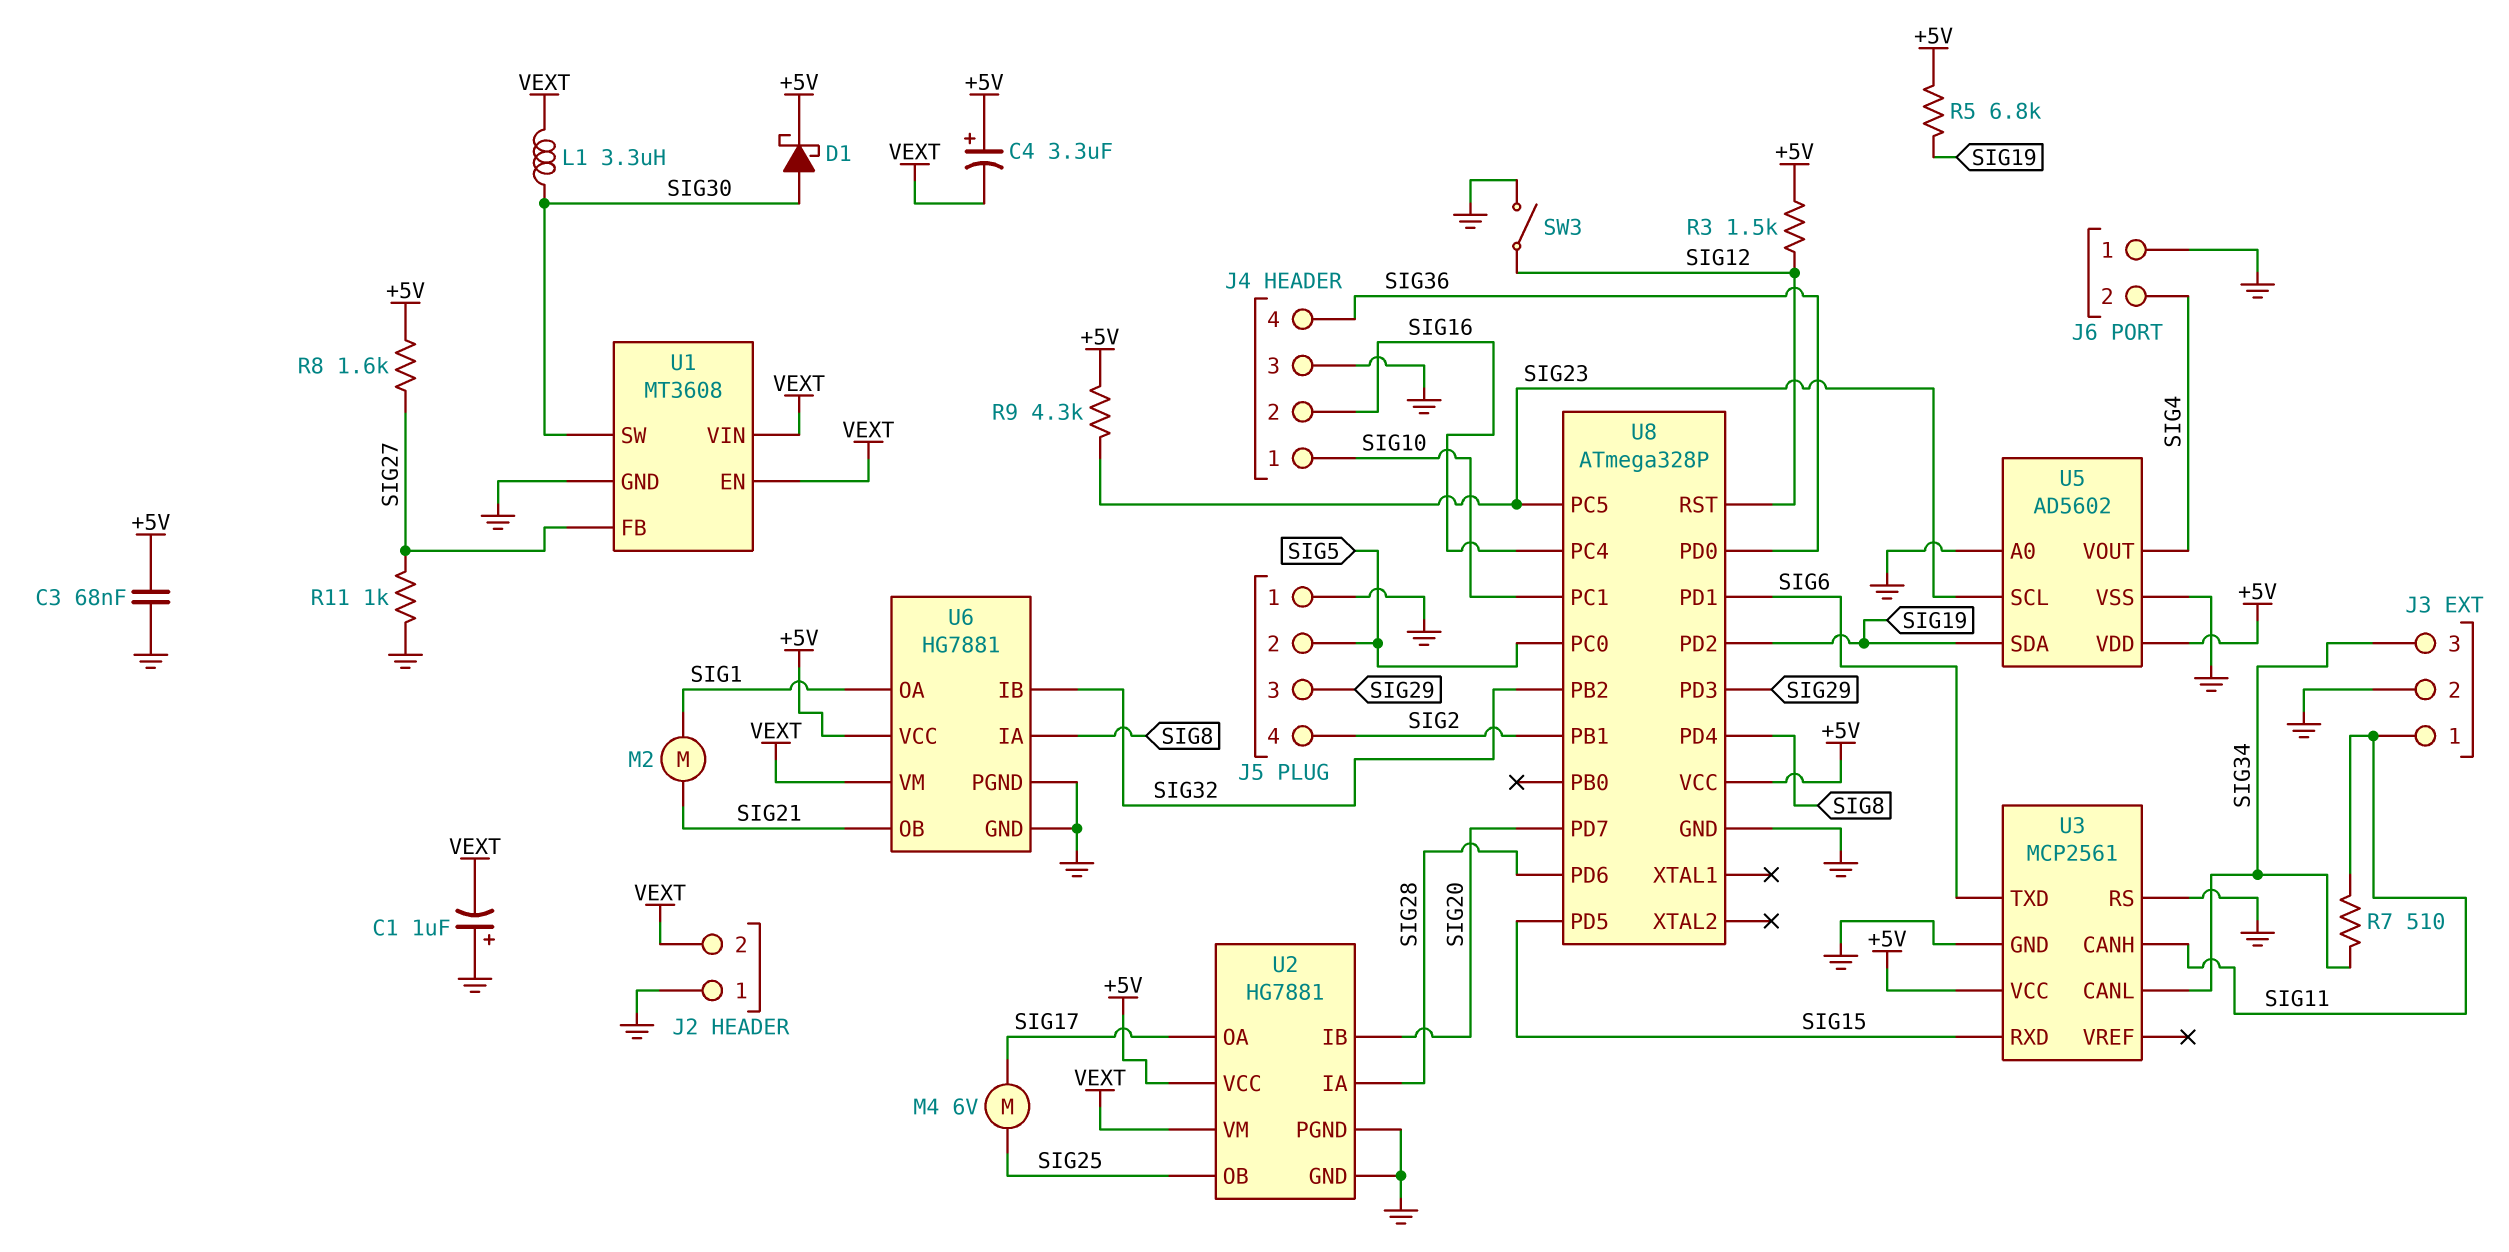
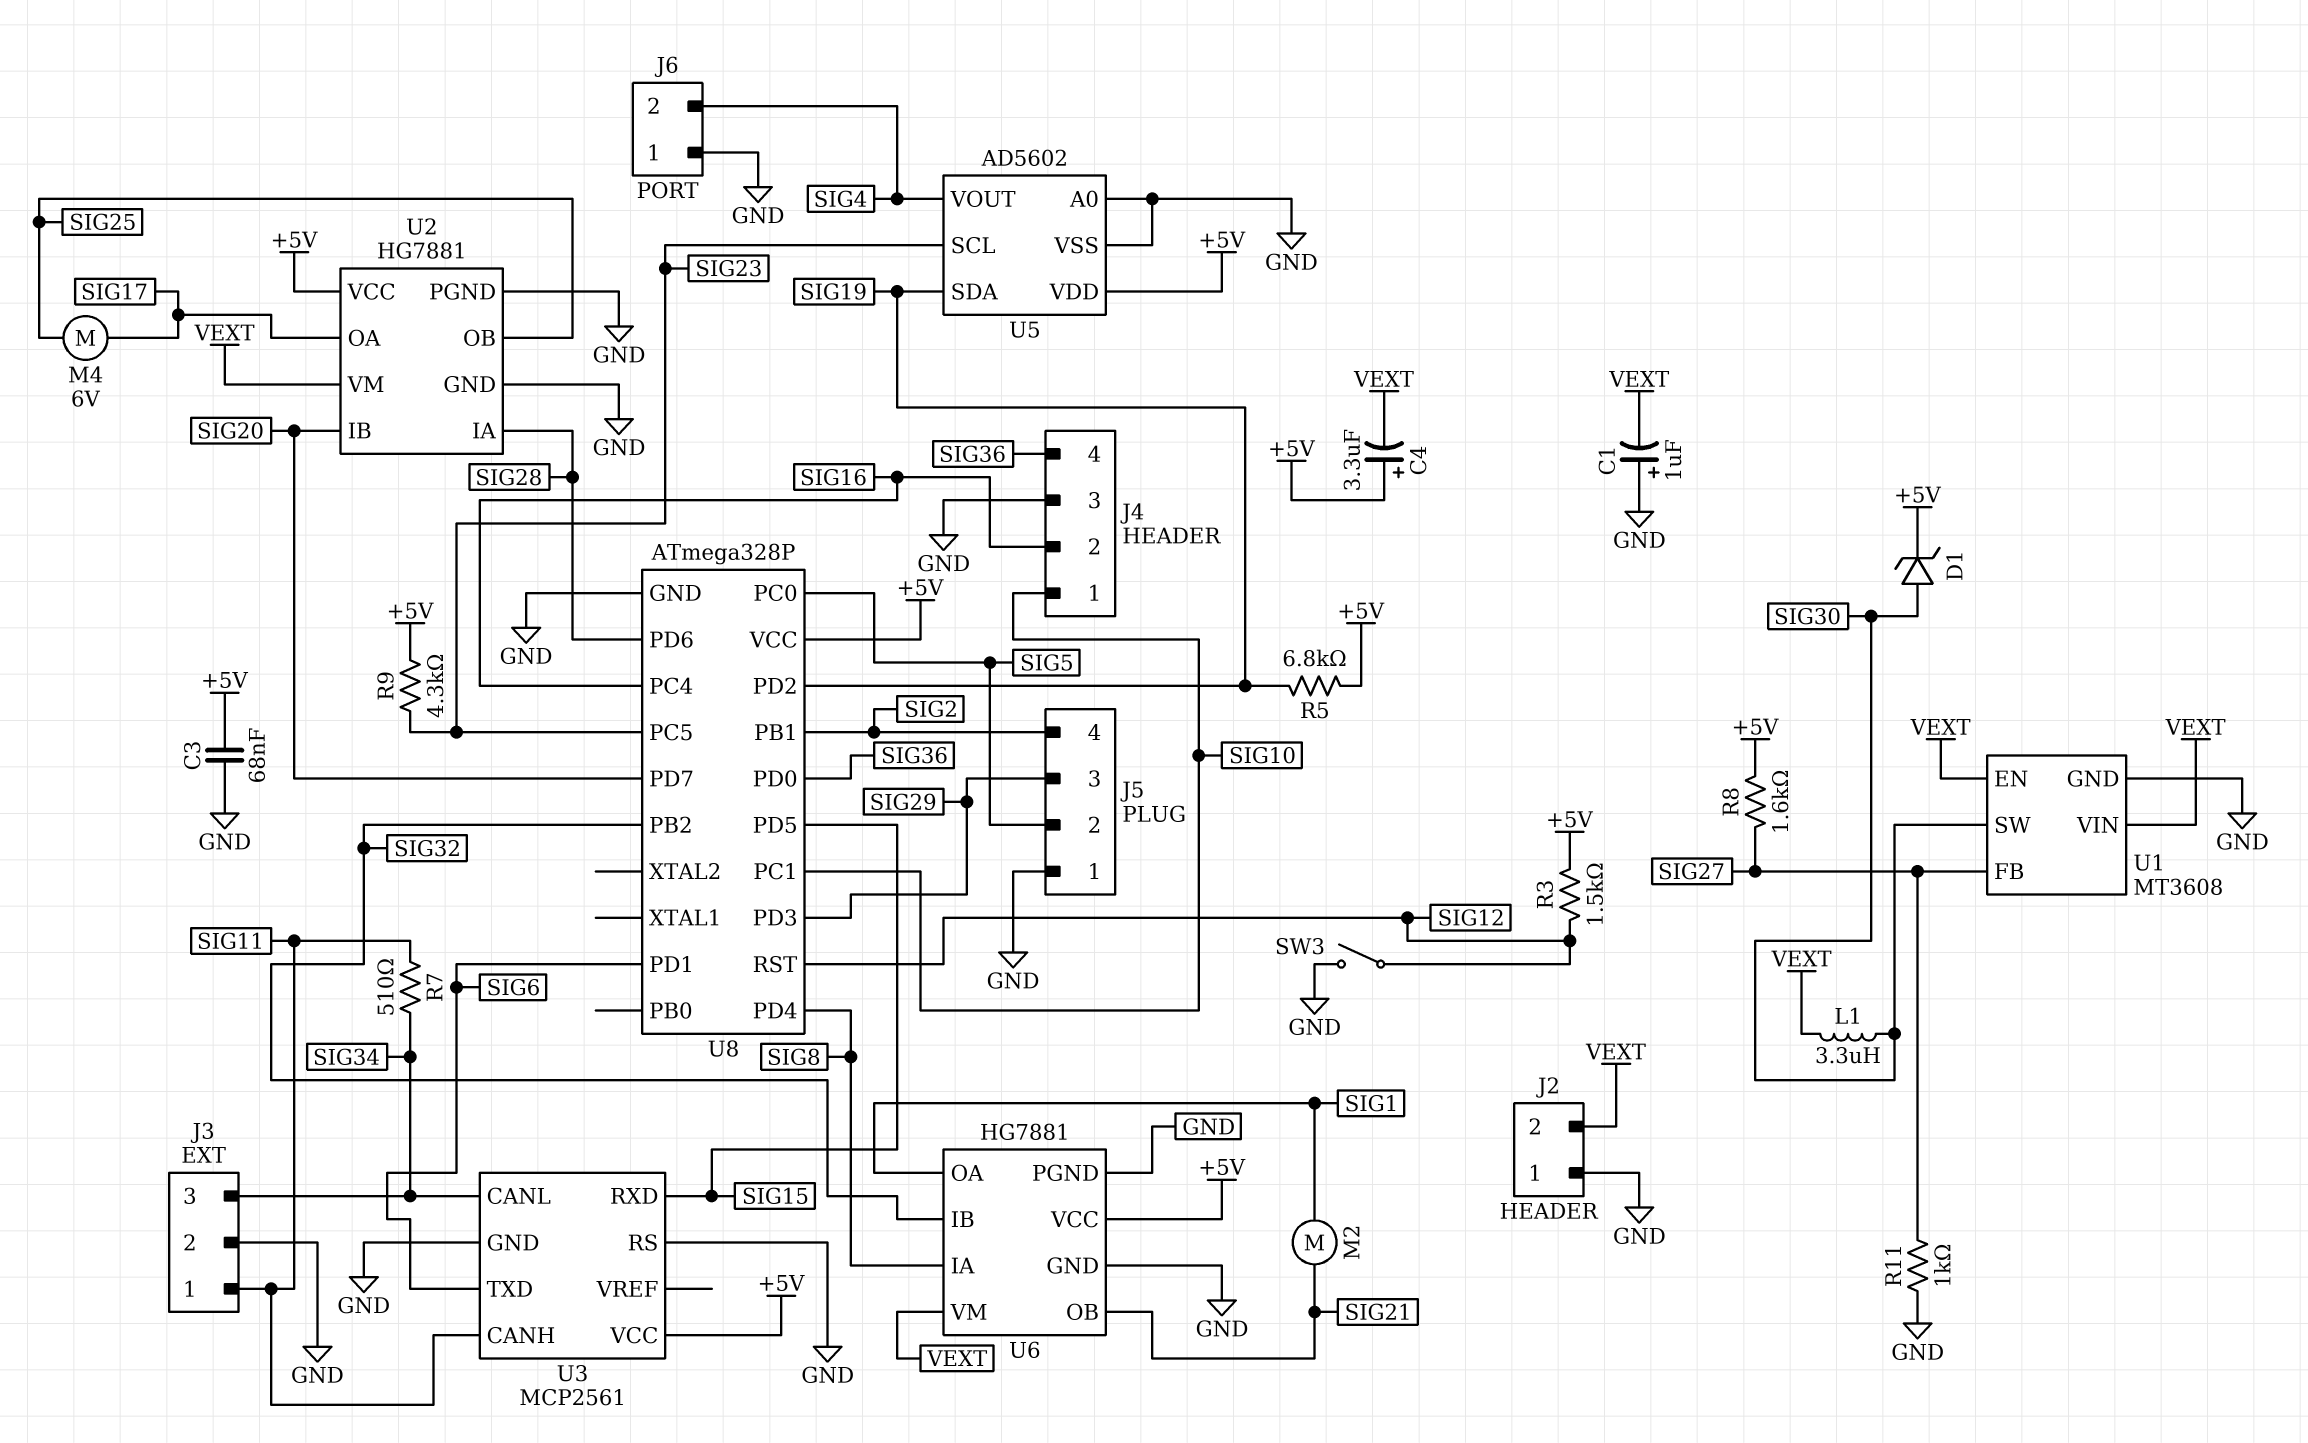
D1: schottky (A SIG30, K +5V) -> zener (A SIG30, K +5V)

